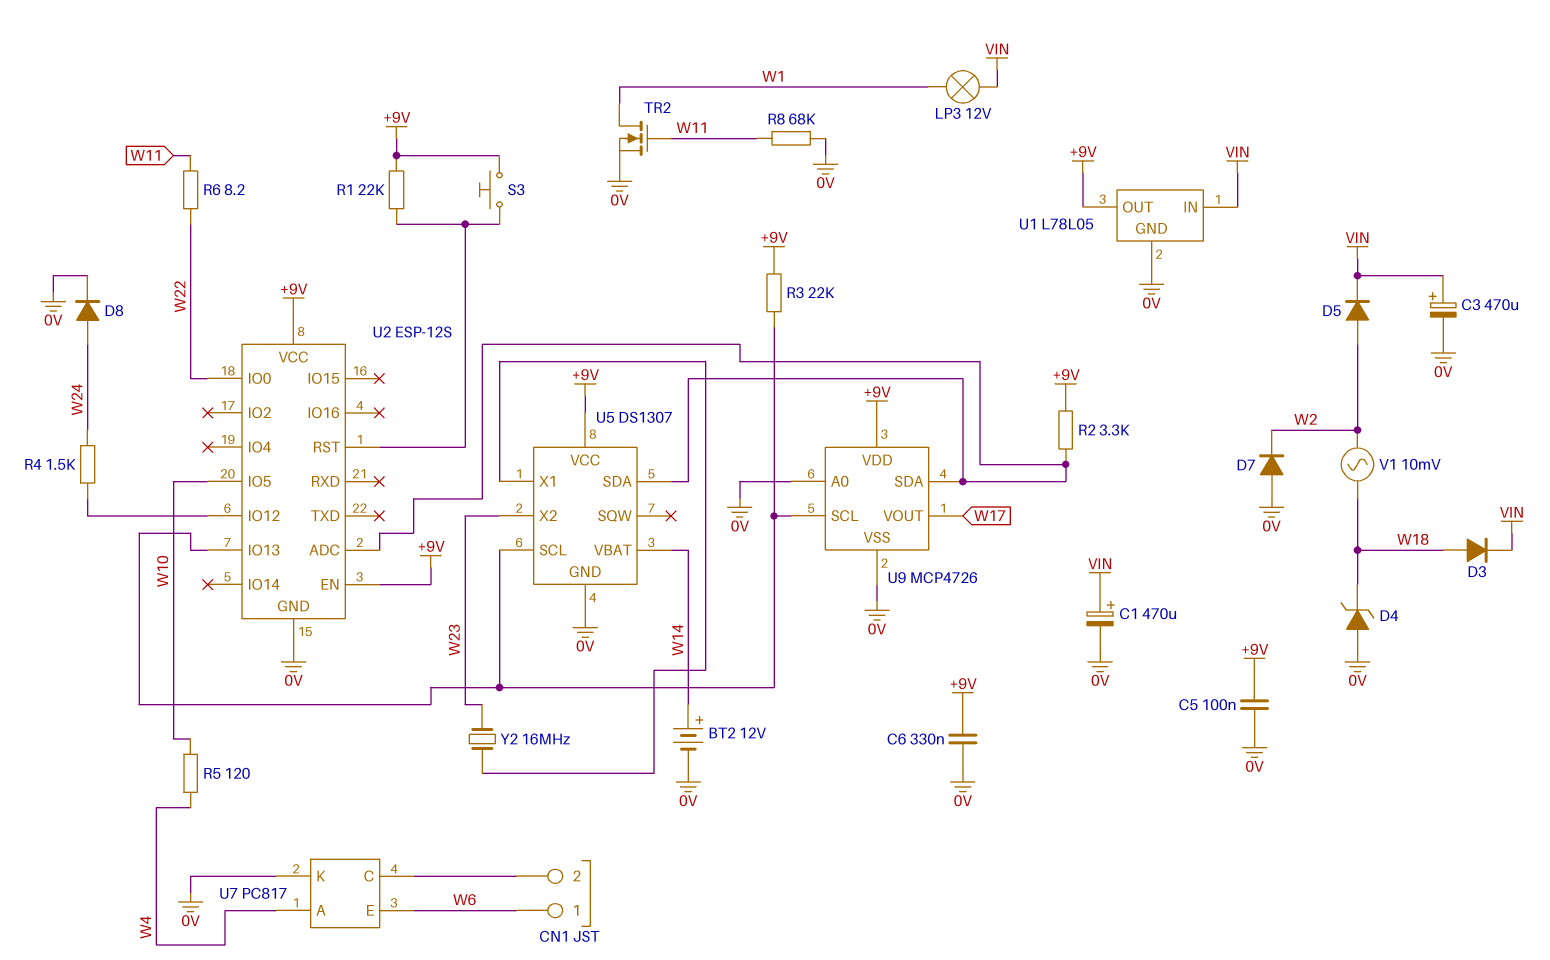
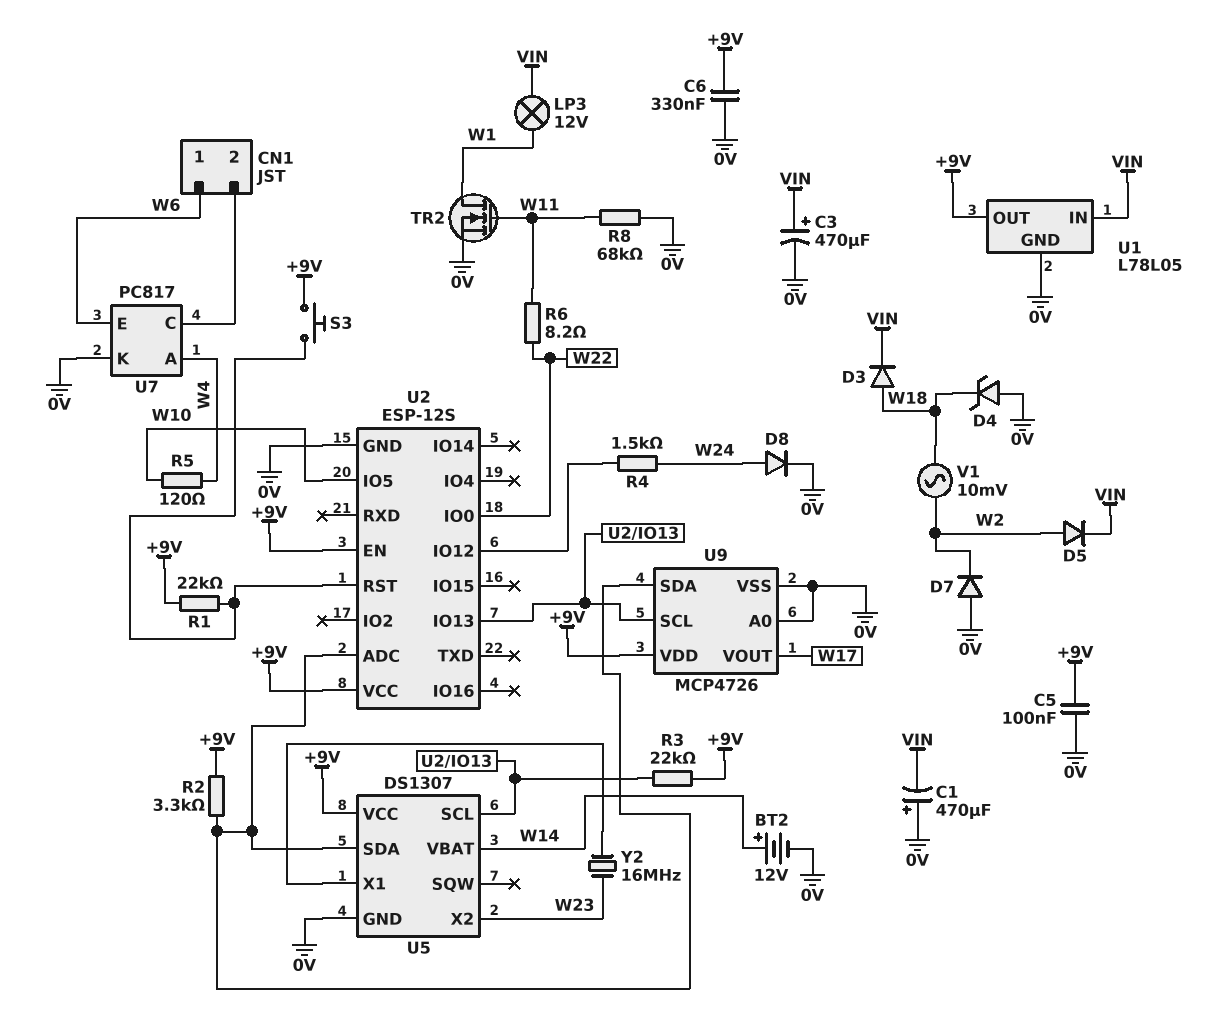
C1: 470uF (plus VIN, minus 0V) -> 470uF (plus 0V, minus VIN)

